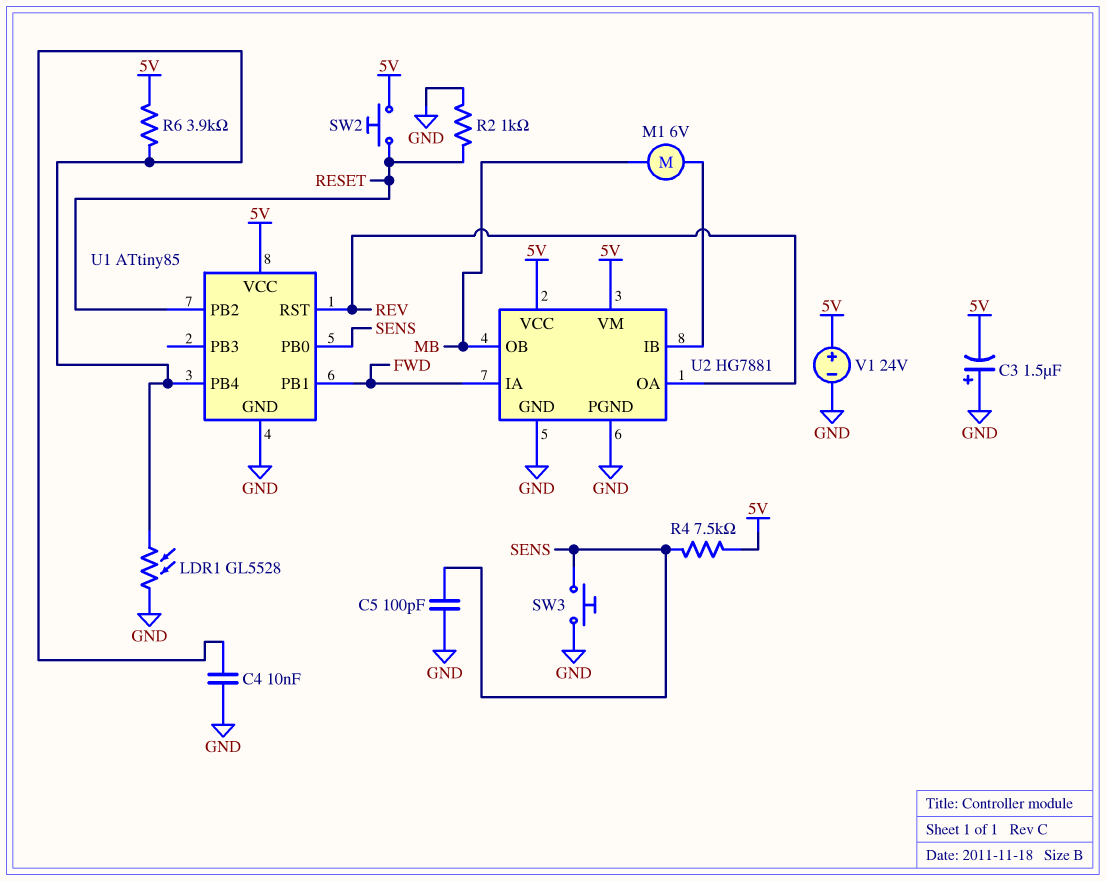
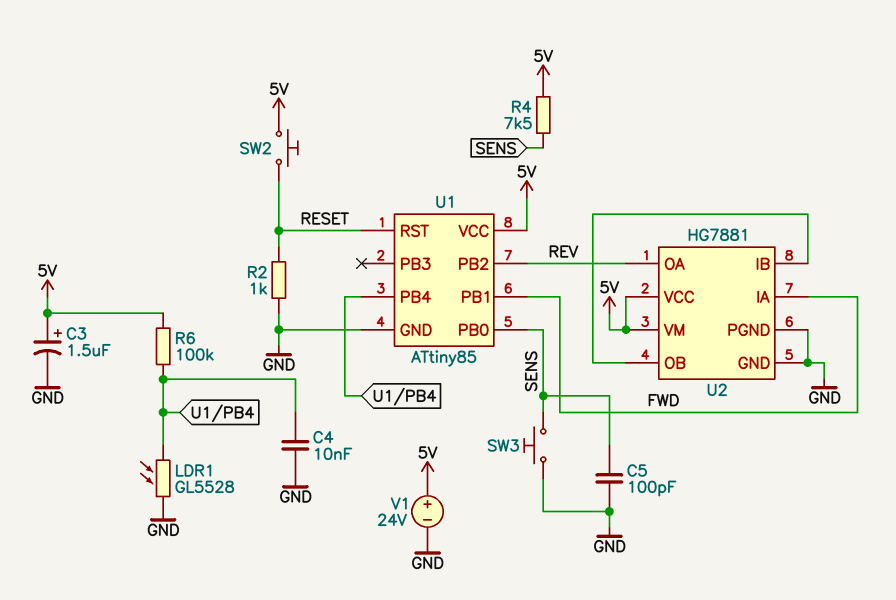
C3: 1.5uF (plus GND, minus 5V) -> 1.5uF (plus 5V, minus GND)
M1: motor 6V (MB, U2/IB) -> none
R6: 3.9k (5V, U1/PB4) -> 100k (5V, U1/PB4)
U1 pin PB2: RESET -> REV
U1 pin RST: REV -> RESET
U2 pin OB: MB -> U2/IB

